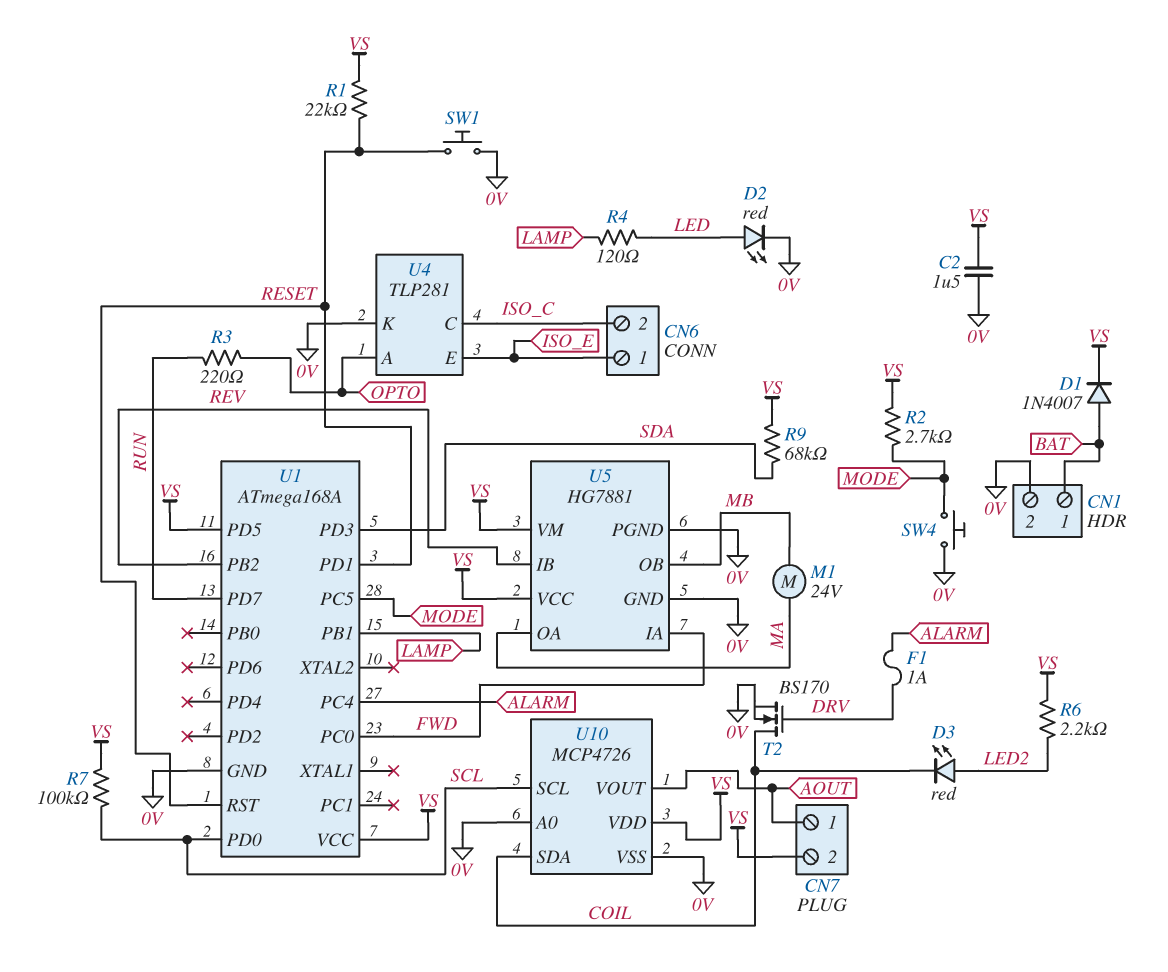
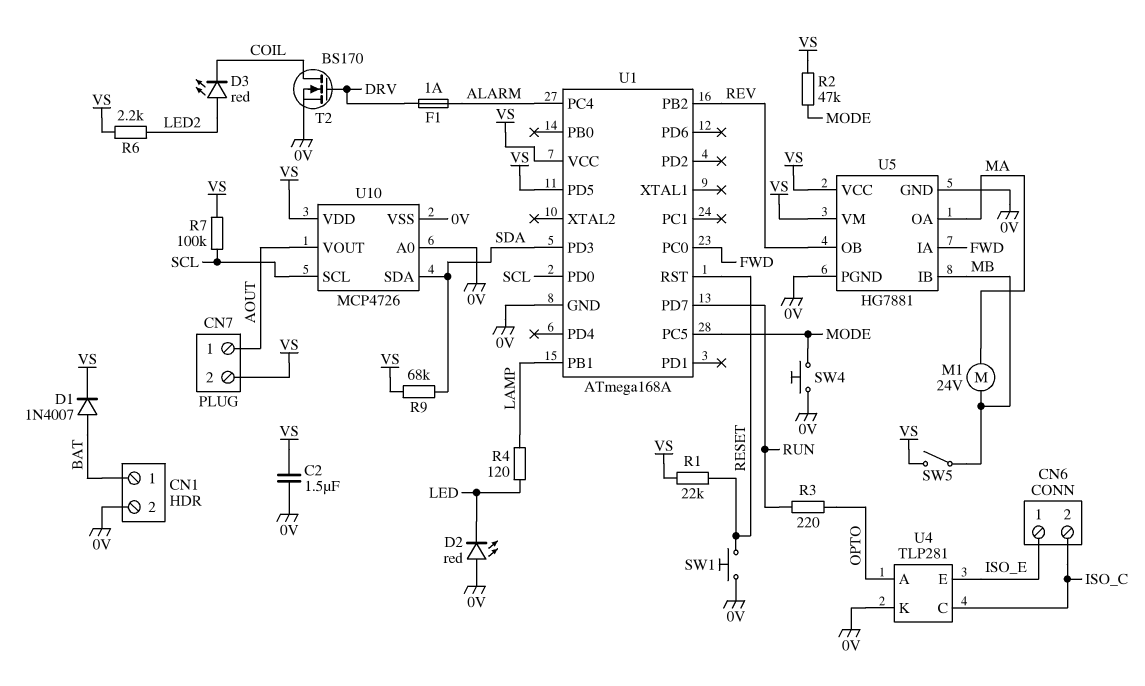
D2: LED red (A LED, K 0V) -> LED red (A 0V, K LED)
R2: 2.7k (MODE, VS) -> 47k (MODE, VS)
SW5: none -> switch (MB, VS)
U1 pin PD1: RESET -> none
U5 pin IB: REV -> MB
U5 pin OB: MB -> REV
U10 pin SDA: COIL -> SDA

